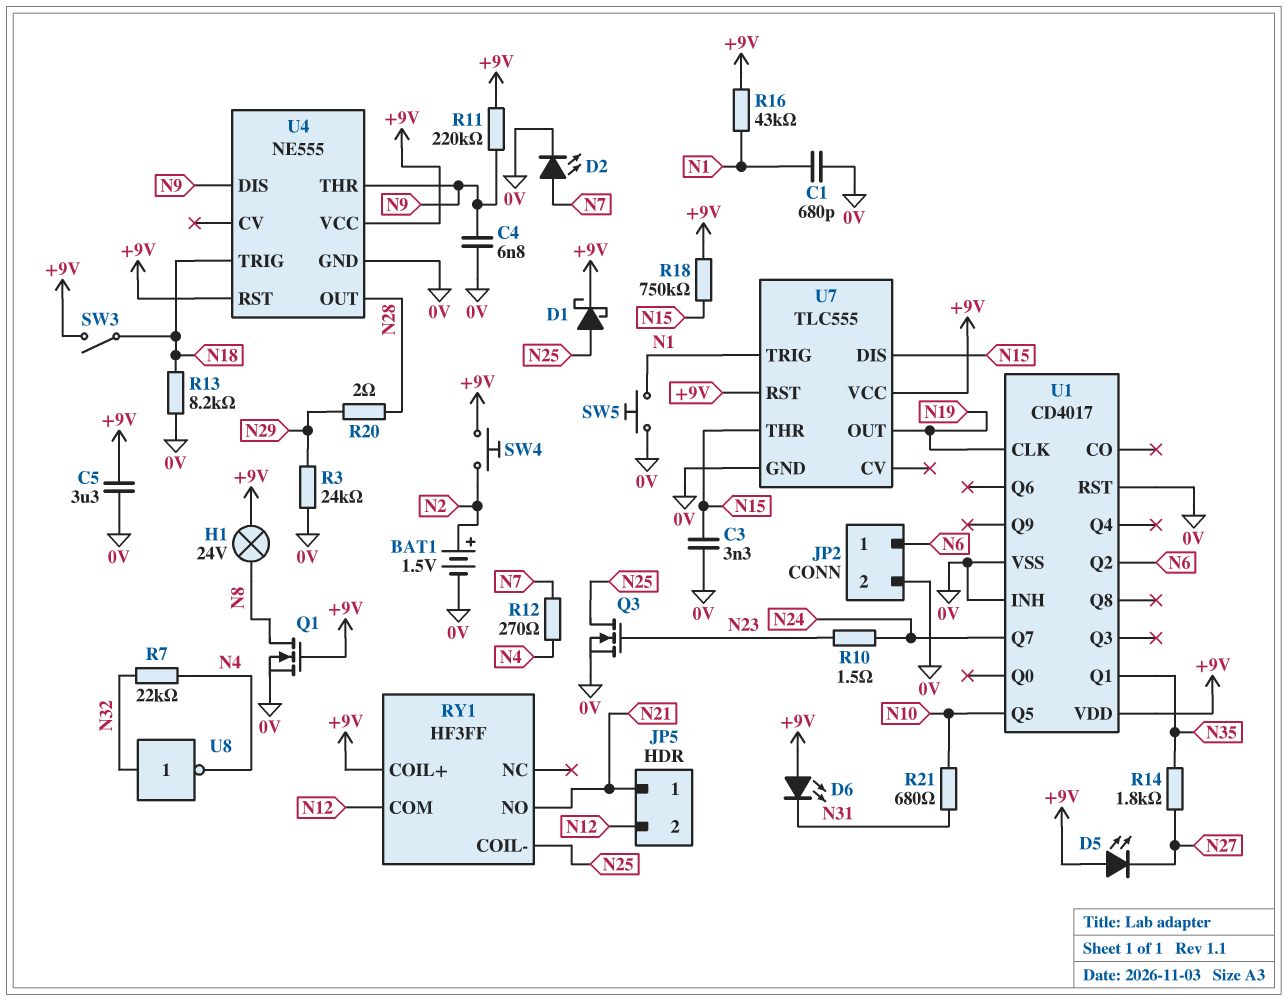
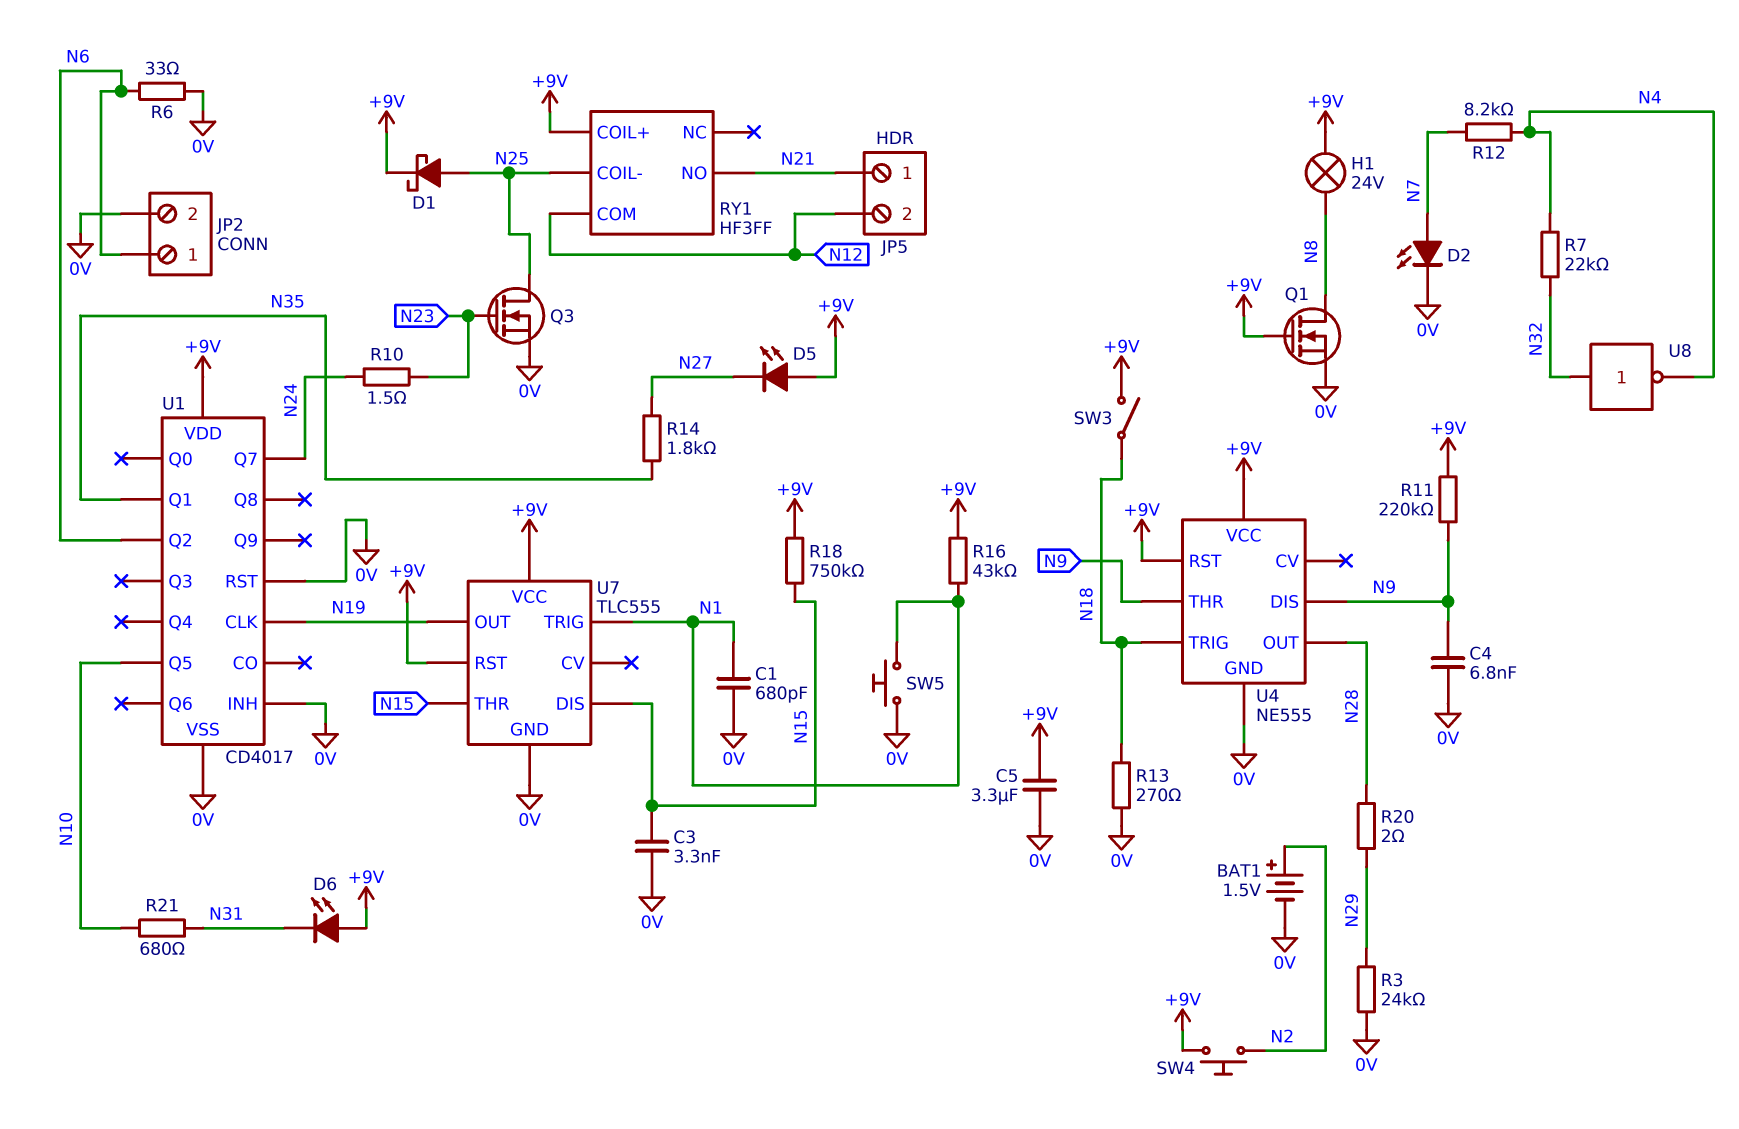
R6: none -> 33 (0V, N6)
R12: 270 (N4, N7) -> 8.2k (N4, N7)
R13: 8.2k (0V, N18) -> 270 (0V, N18)

